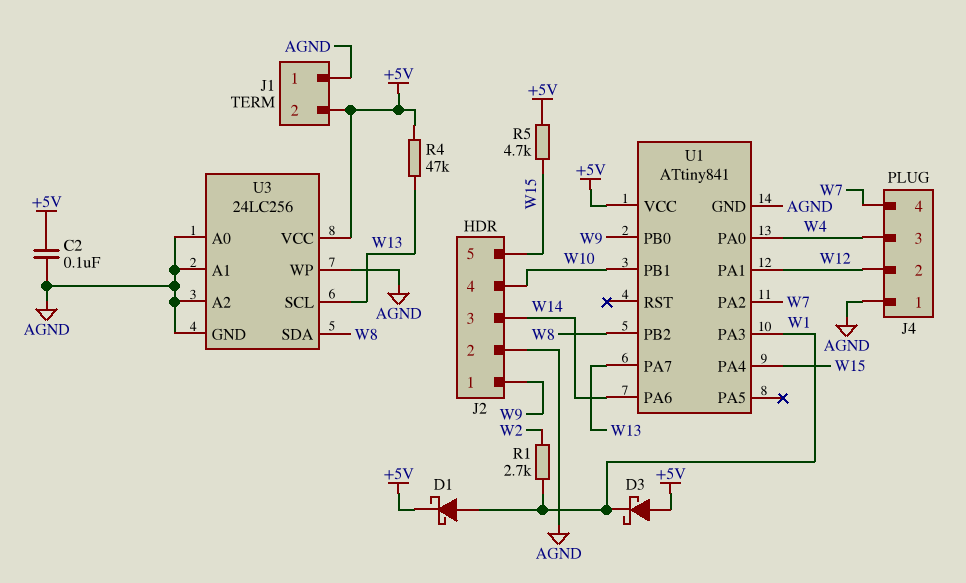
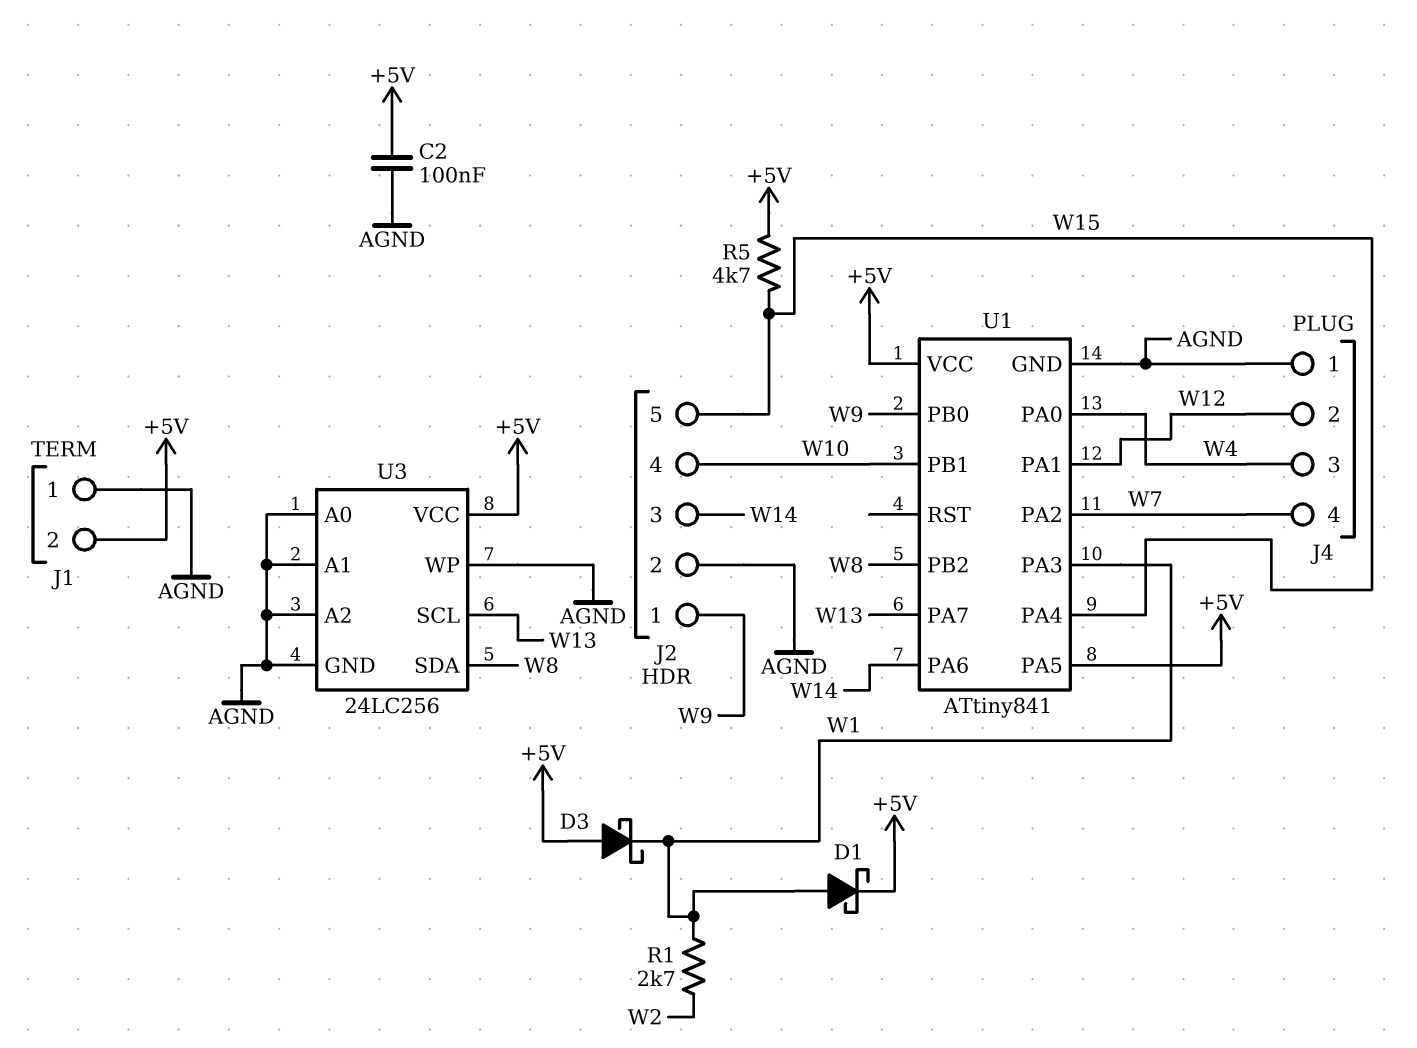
R4: 47k (+5V, W13) -> none
U1 pin PA5: none -> +5V

